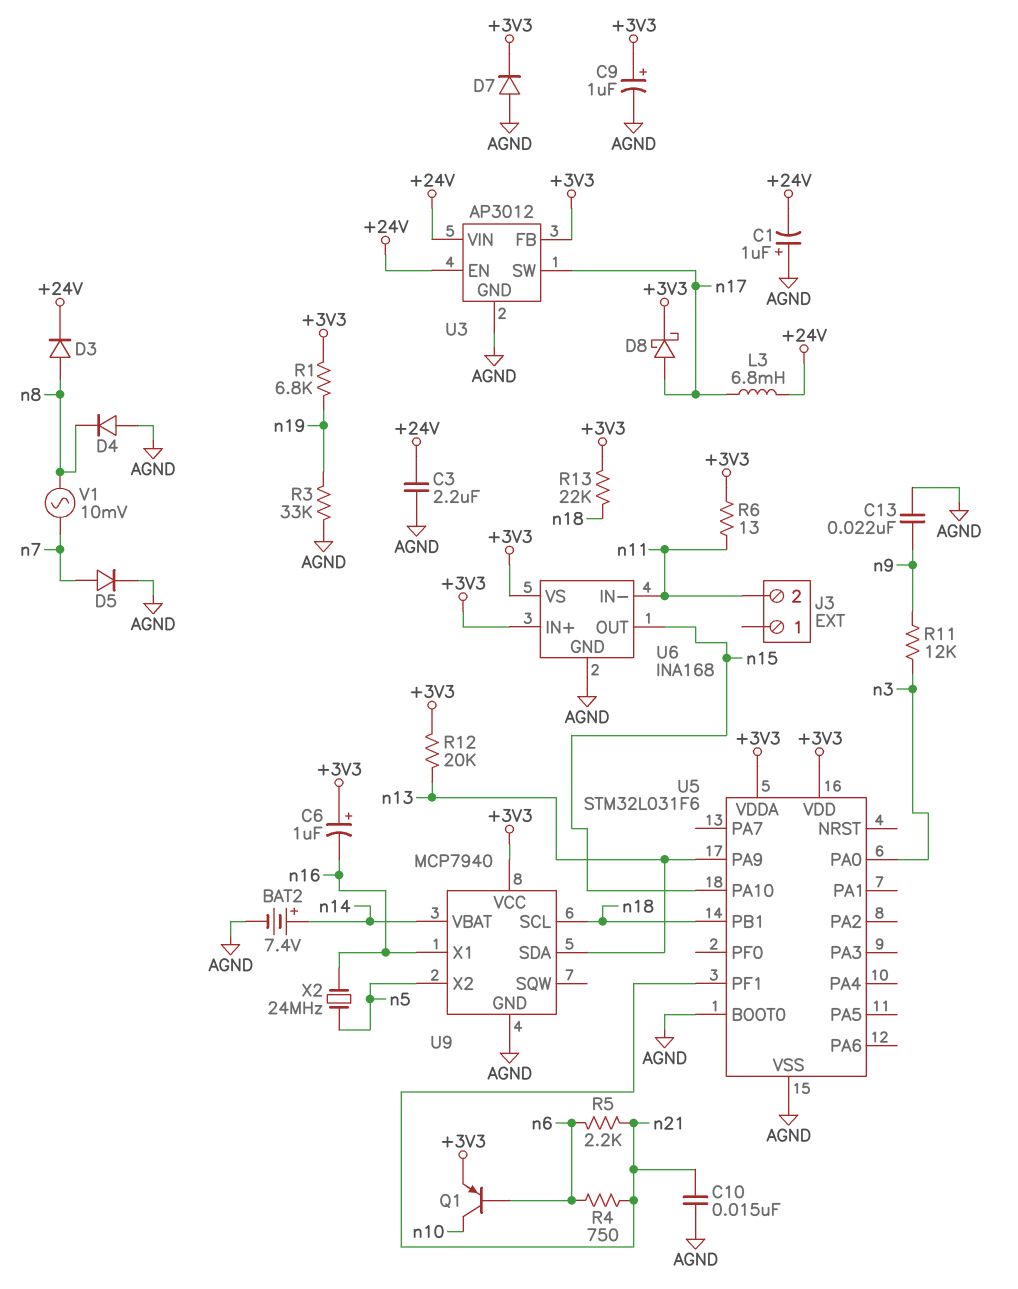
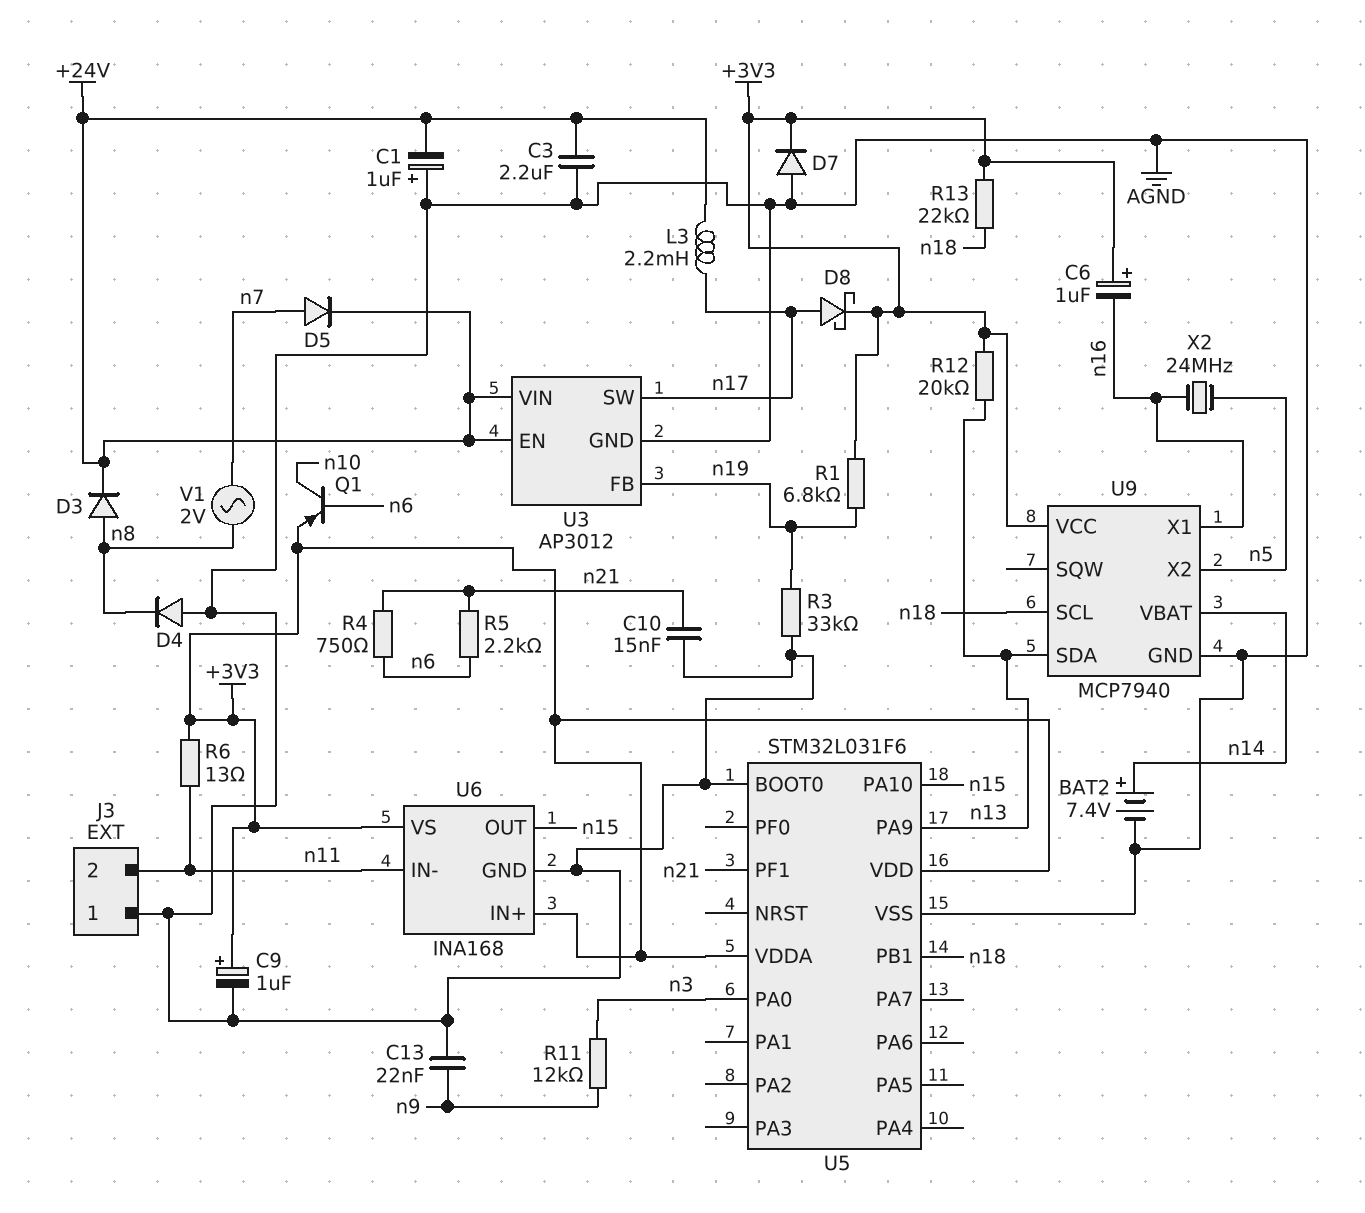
D5: diode (A n7, K AGND) -> diode (A n7, K +24V)
J3 pin 1: none -> AGND
L3: 6.8mH (+24V, n17) -> 2.2mH (+24V, n17)
U3 pin FB: +3V3 -> n19
V1: AC 10mV (n7, n8) -> AC 2V (n7, n8)

